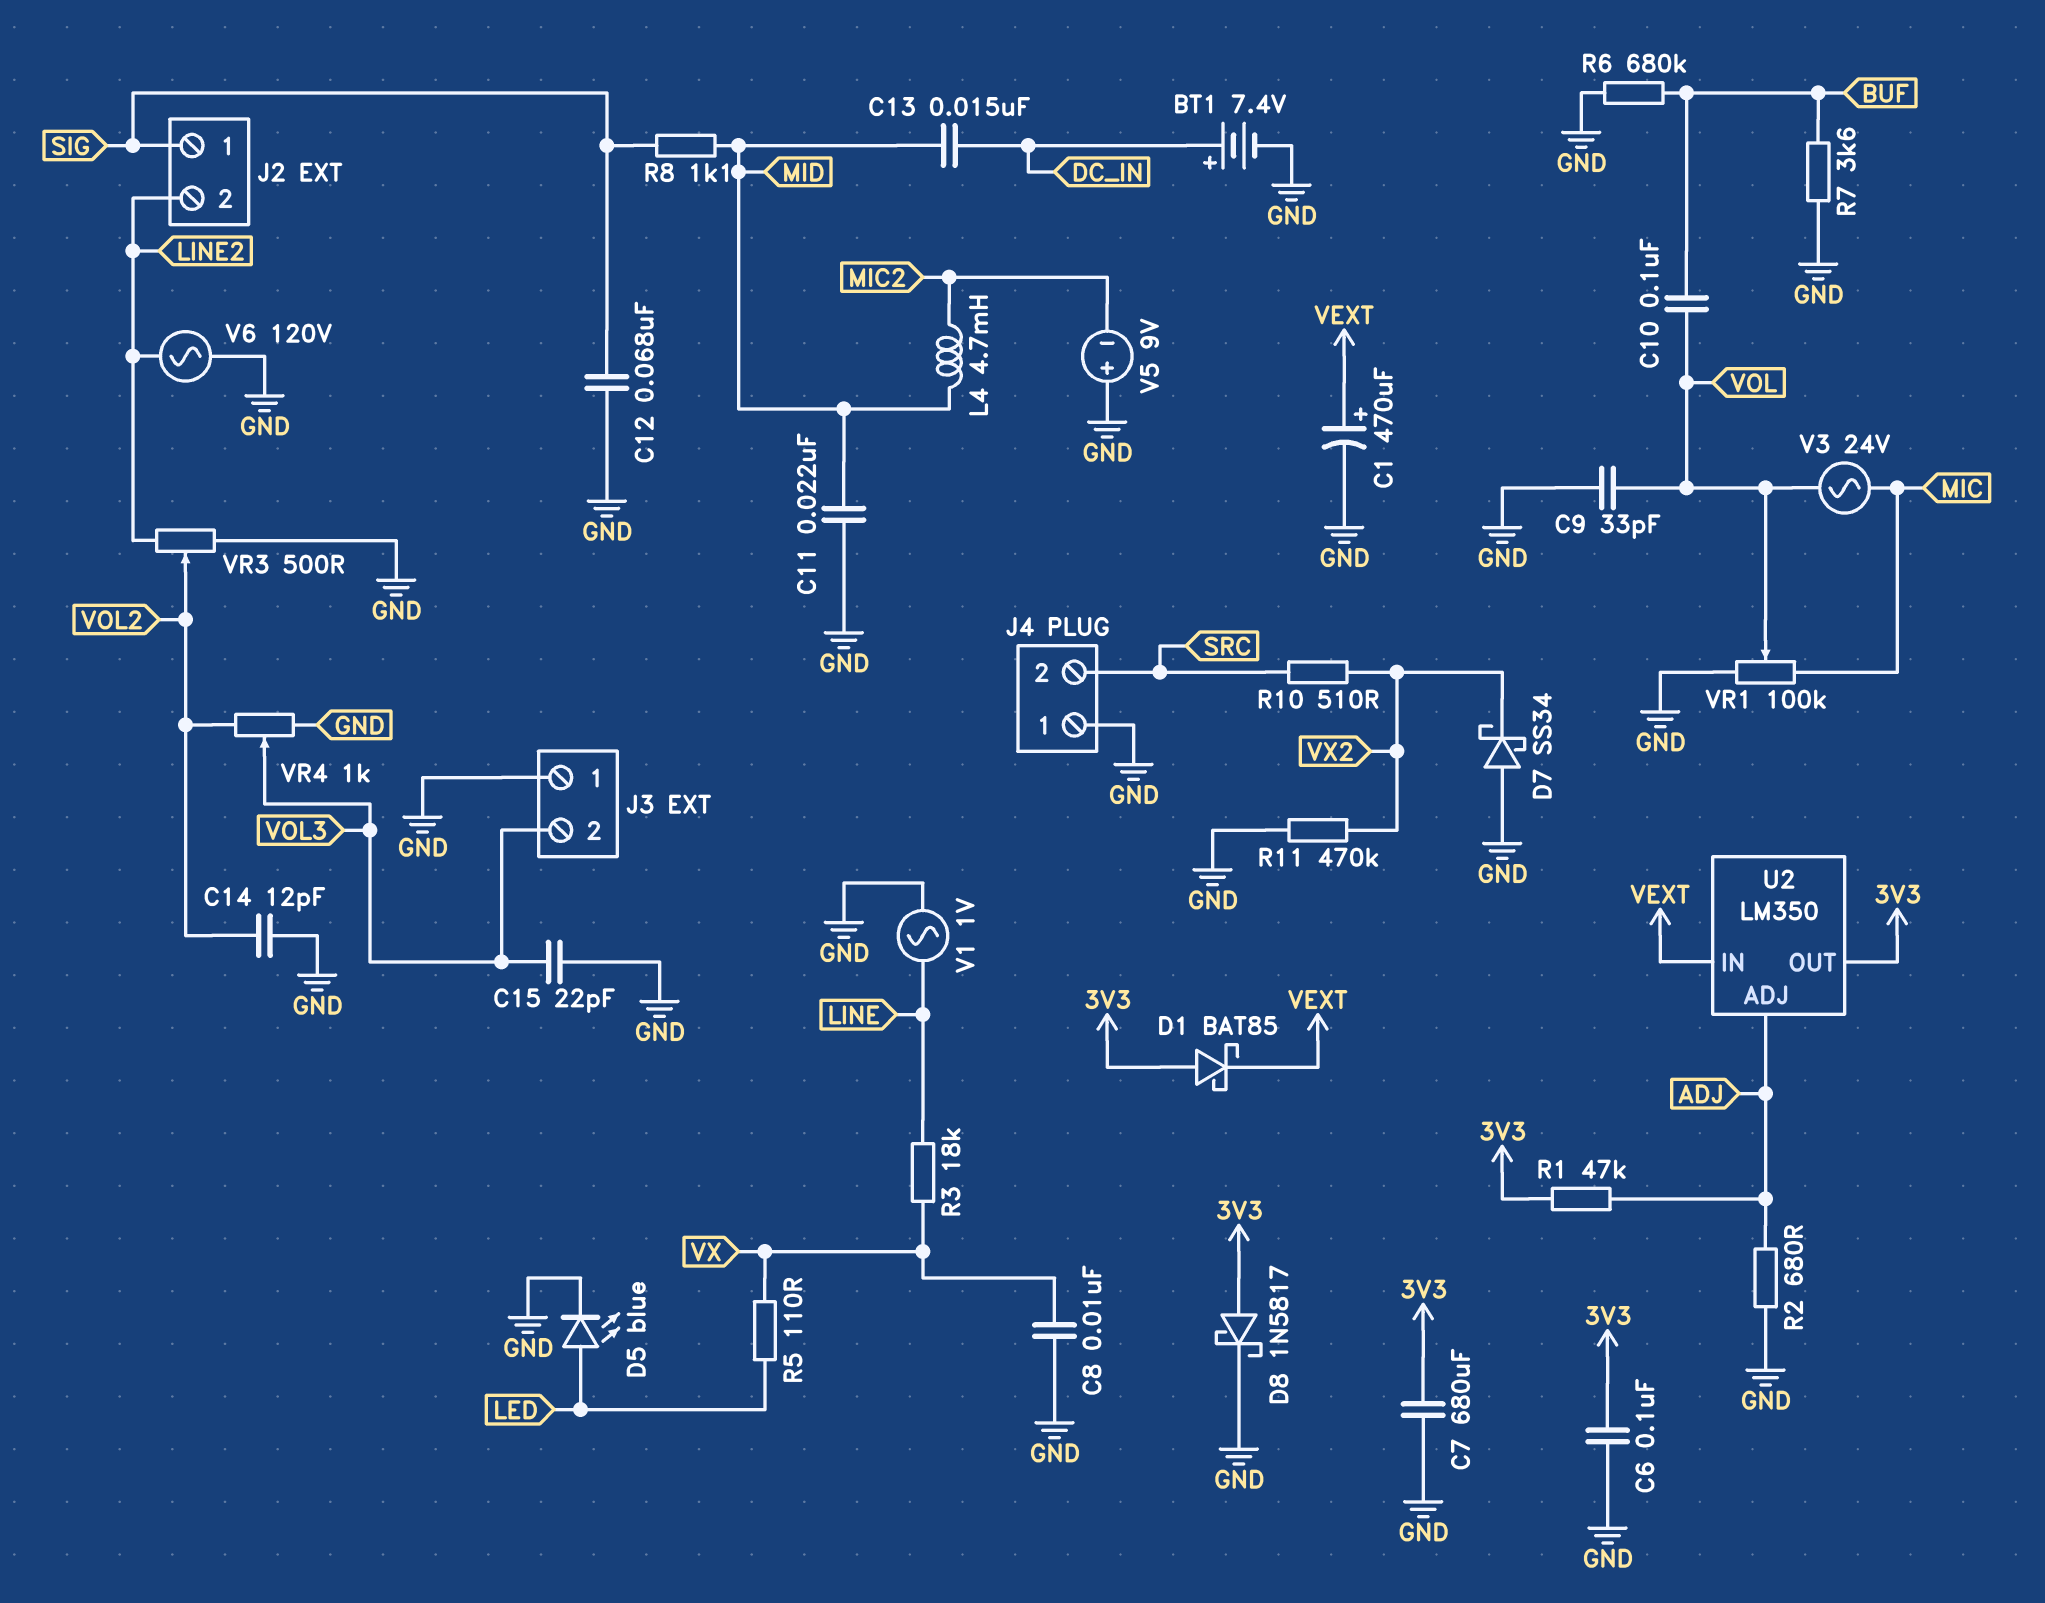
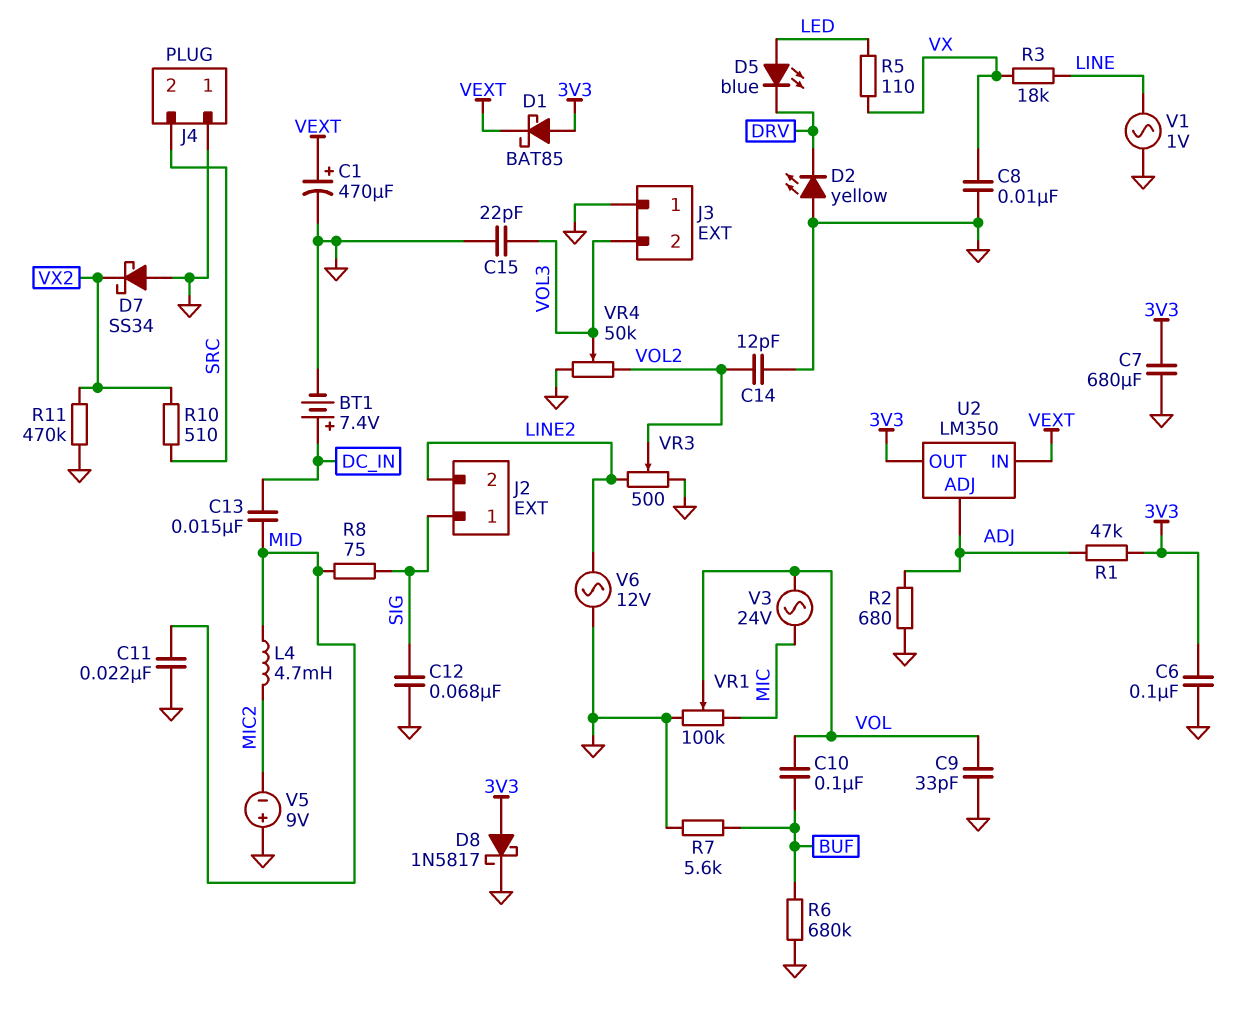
D2: none -> LED yellow (A GND, K DRV)
D5: LED blue (A LED, K GND) -> LED blue (A LED, K DRV)
R7: 3.6k (BUF, GND) -> 5.6k (BUF, GND)
R8: 1.1k (MID, SIG) -> 75 (MID, SIG)
V6: AC 120V (GND, LINE2) -> AC 12V (GND, LINE2)
VR4: 1k (GND, VOL2, wiper VOL3) -> 50k (GND, VOL2, wiper VOL3)

